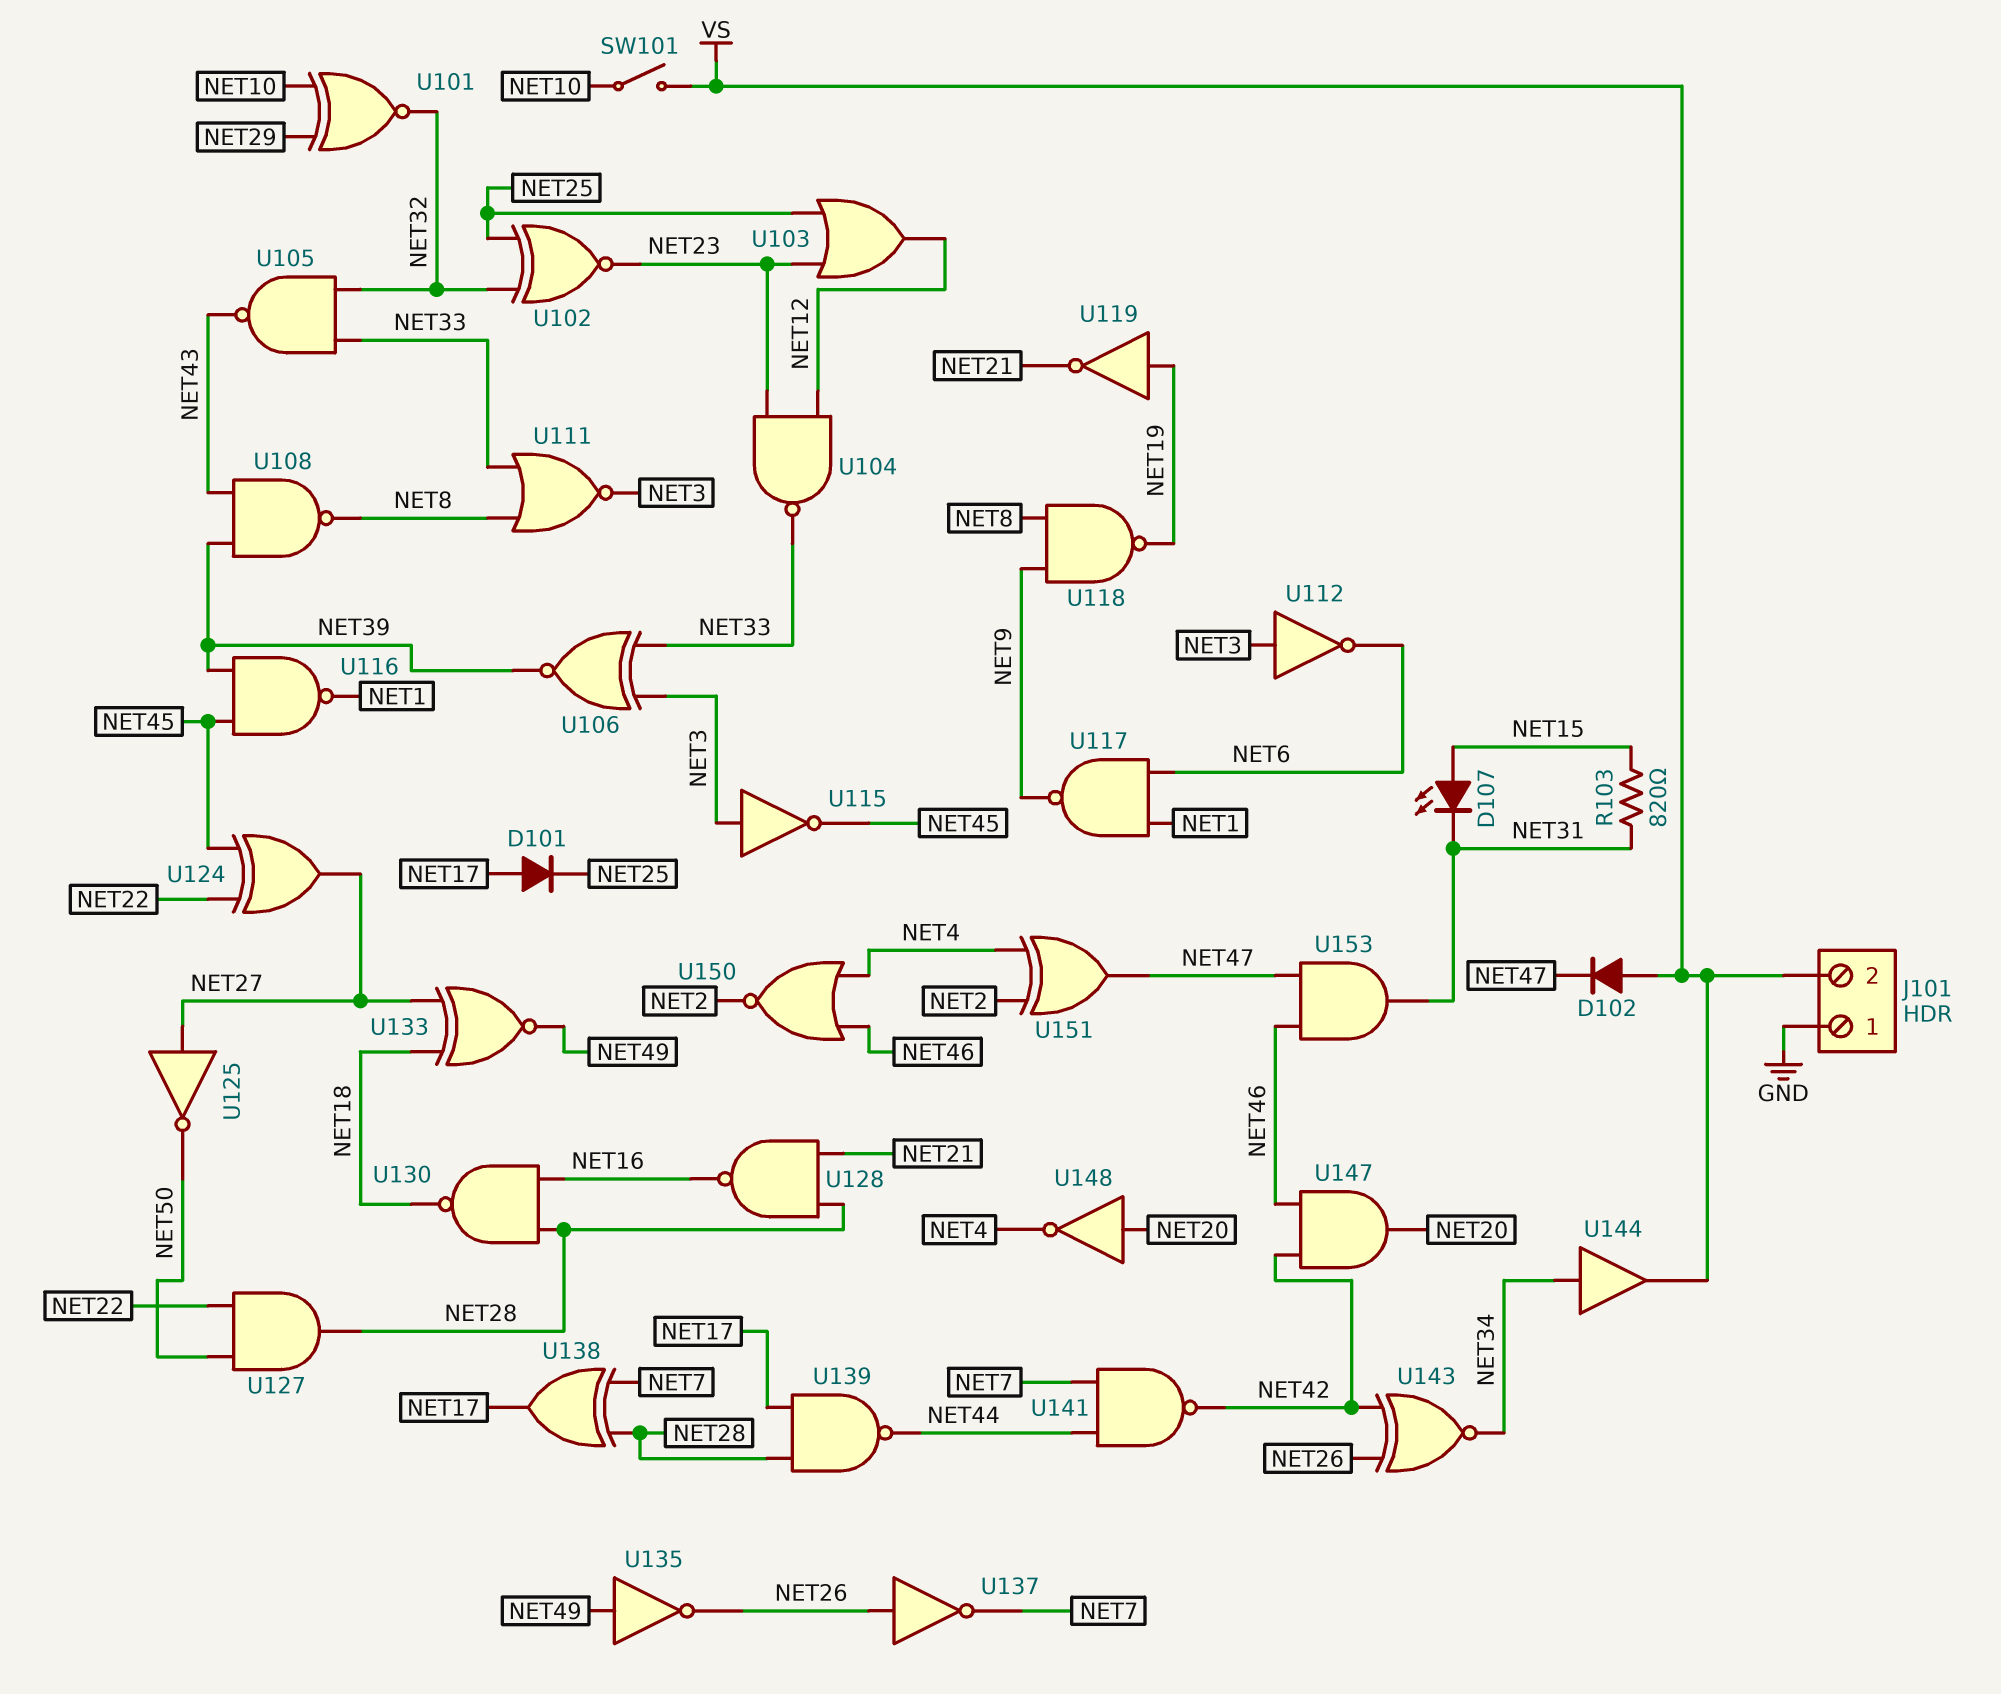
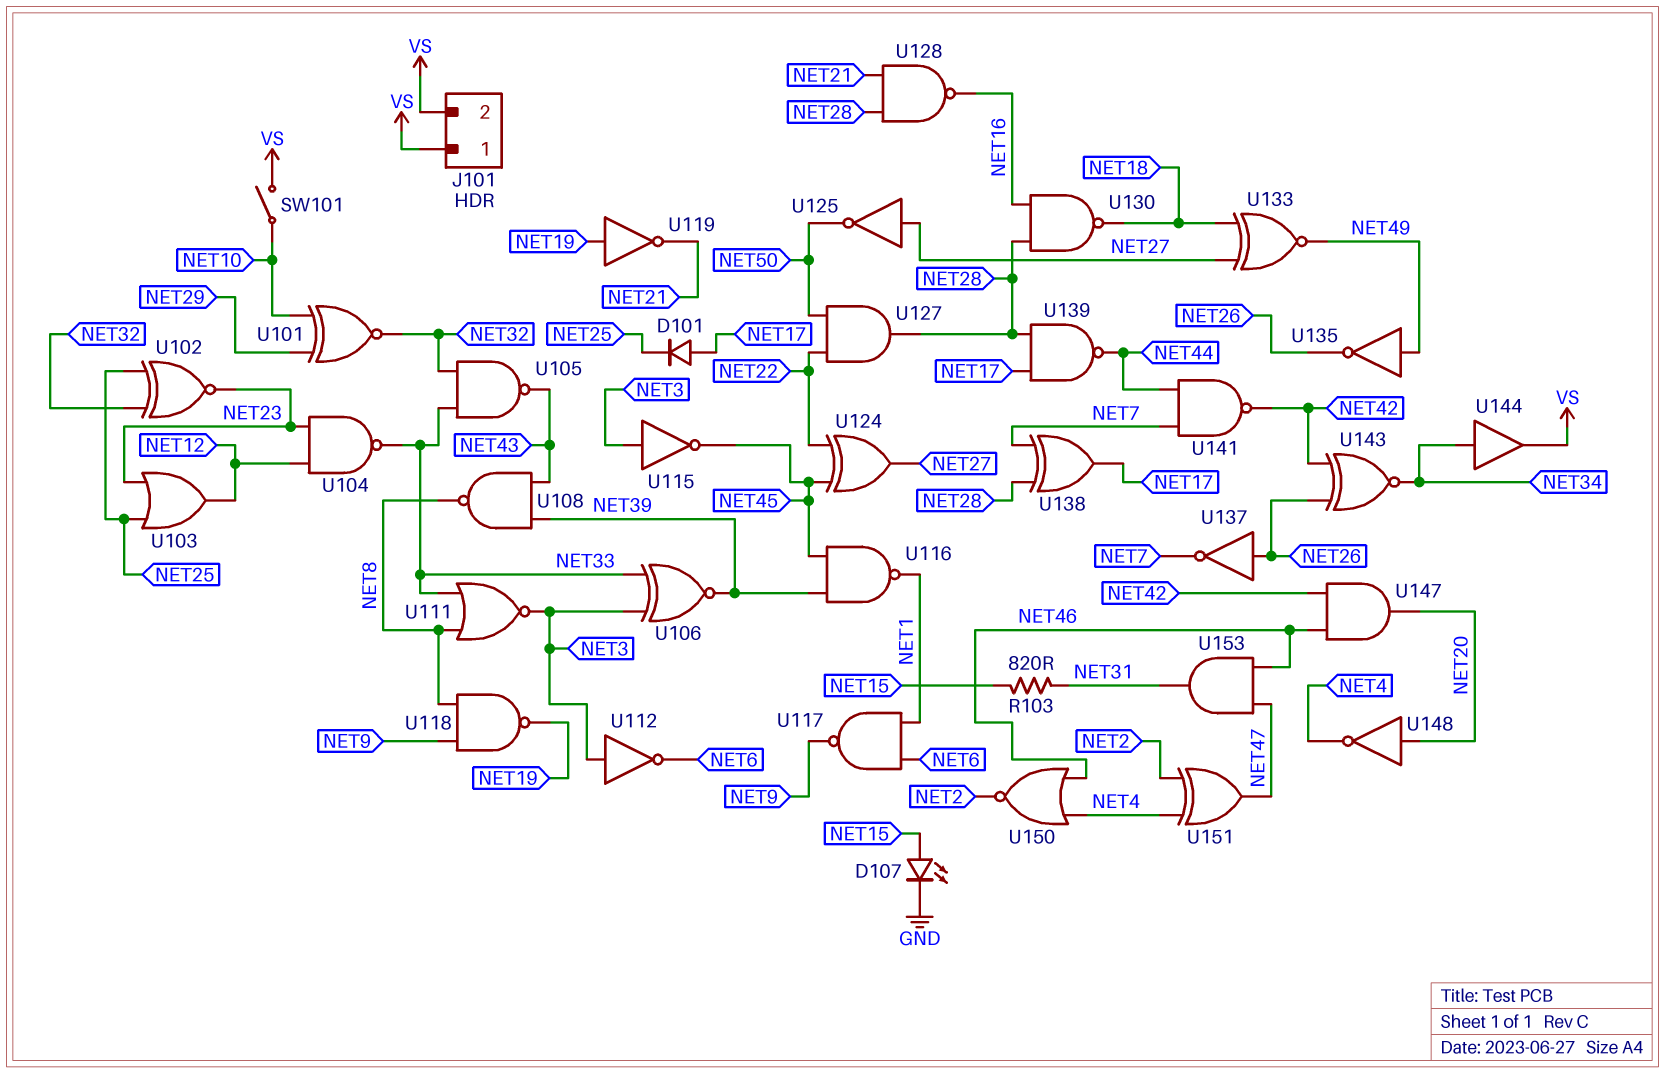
D102: diode (A VS, K NET47) -> none
D107: LED (A NET15, K NET31) -> LED (A NET15, K GND)
J101 pin 1: GND -> VS

